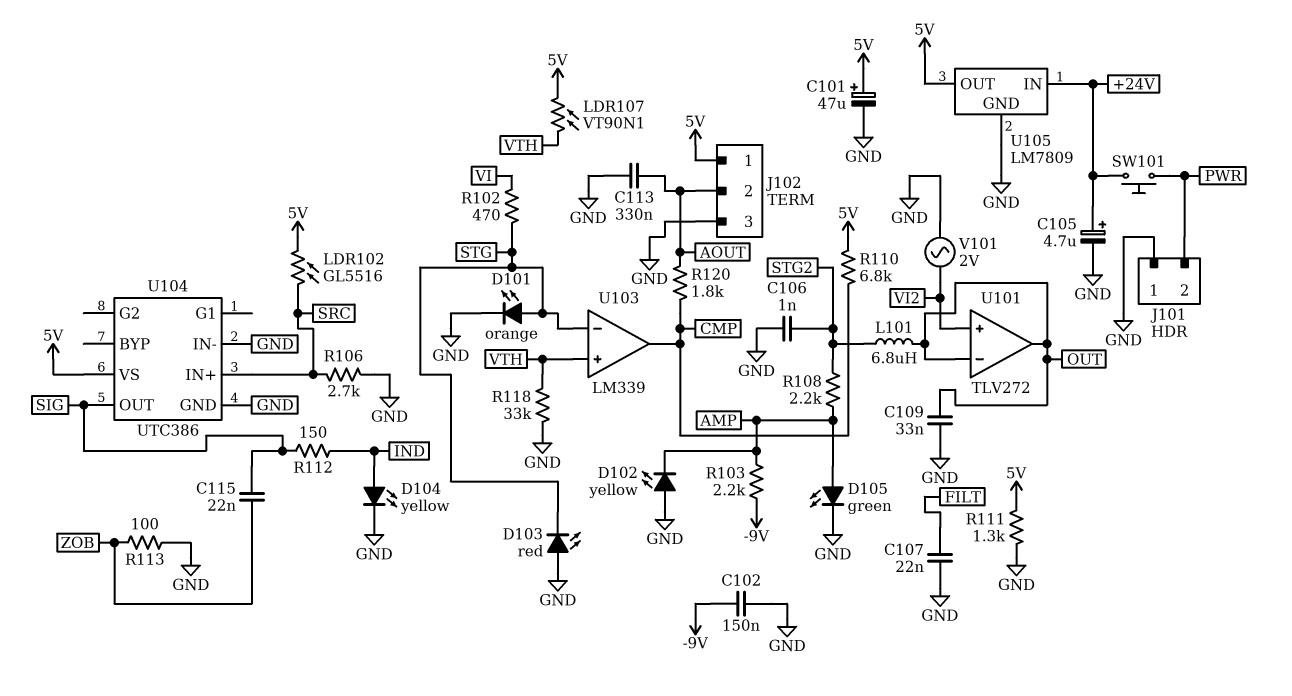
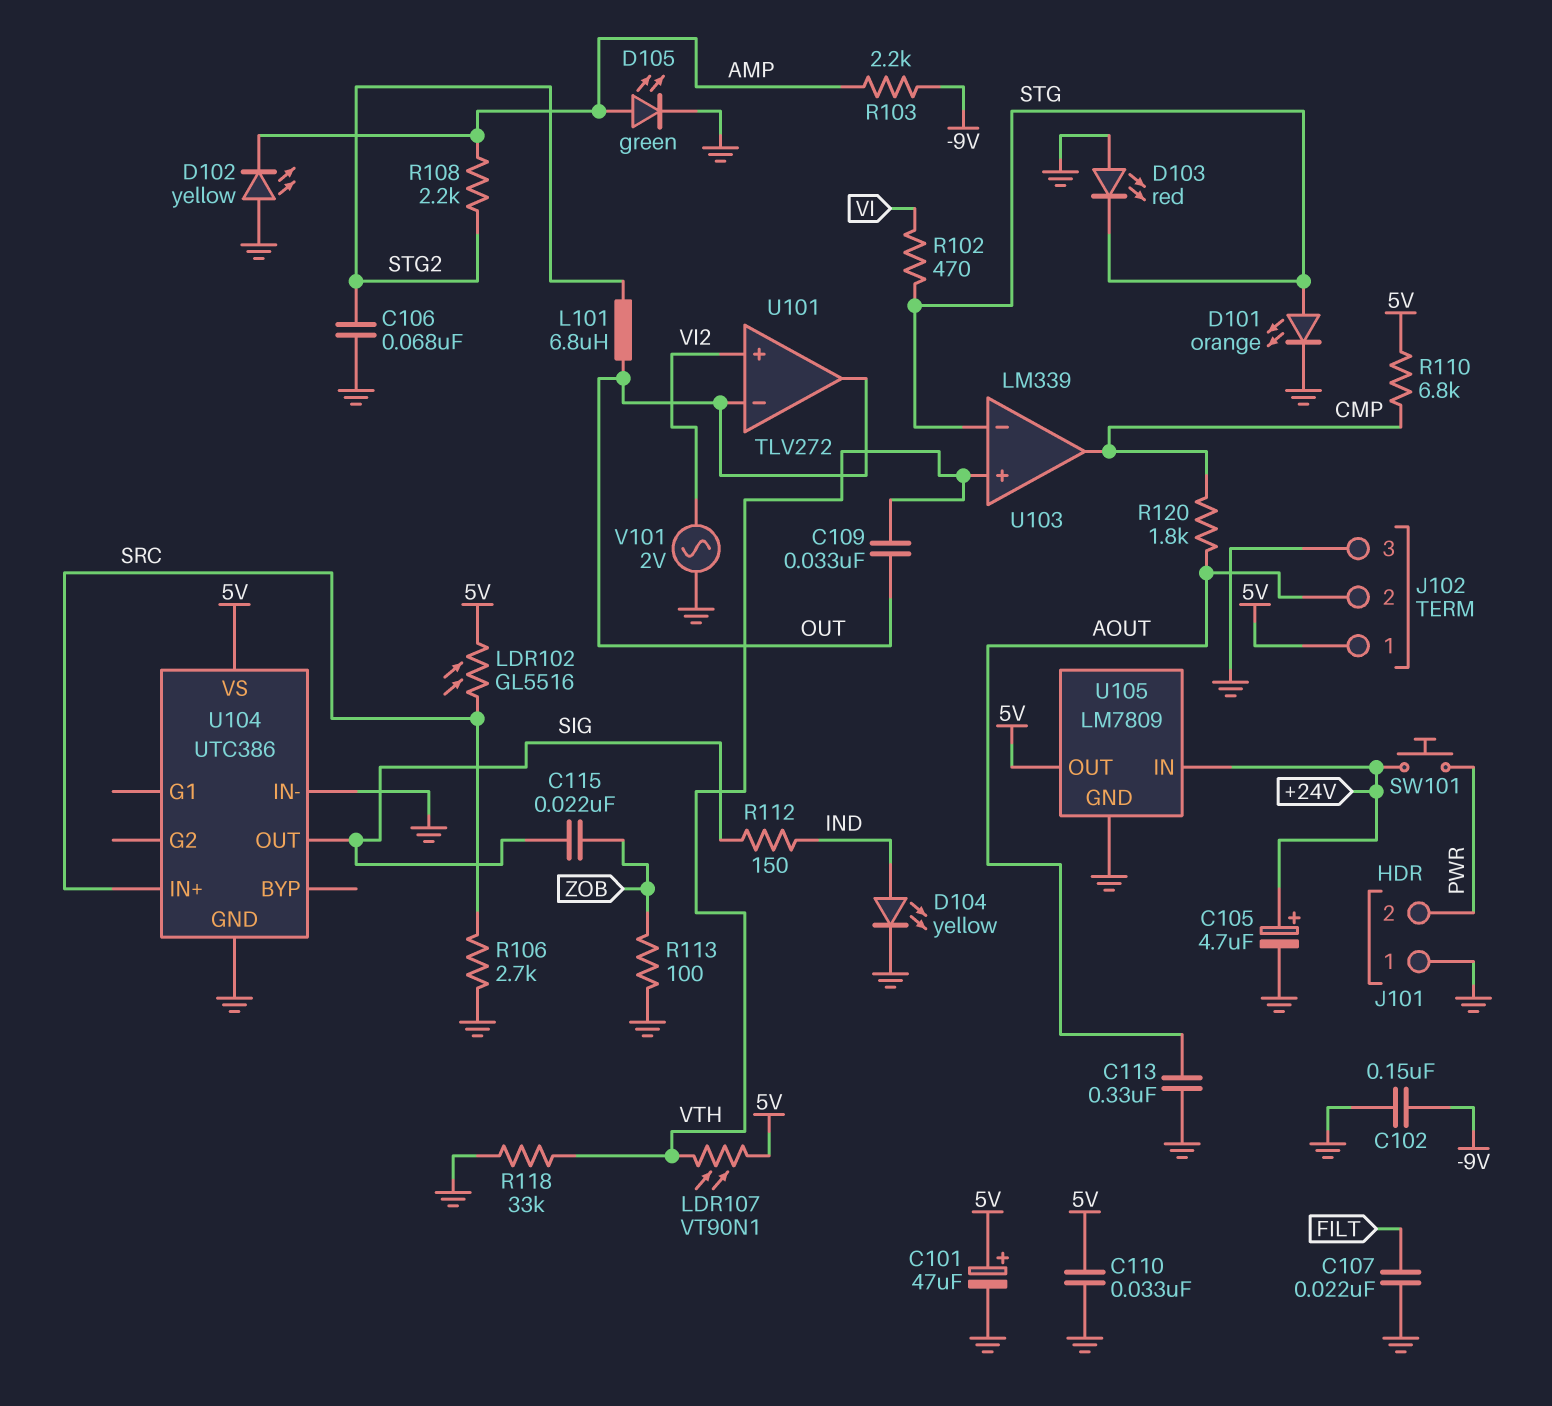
C106: 1nF (GND, STG2) -> 68nF (GND, STG2)
C109: 33nF (GND, OUT) -> 33nF (OUT, VTH)
C110: none -> 33nF (5V, GND)
R111: 1.3k (5V, GND) -> none

